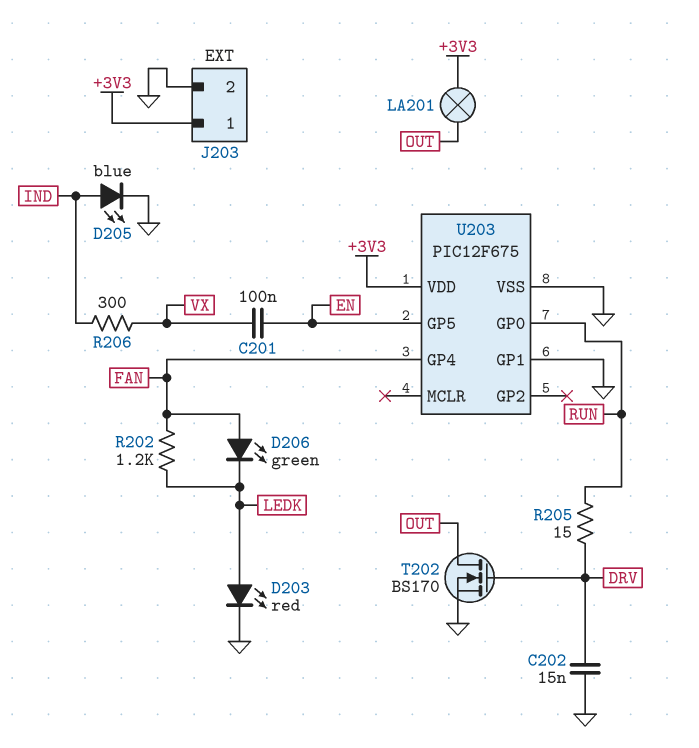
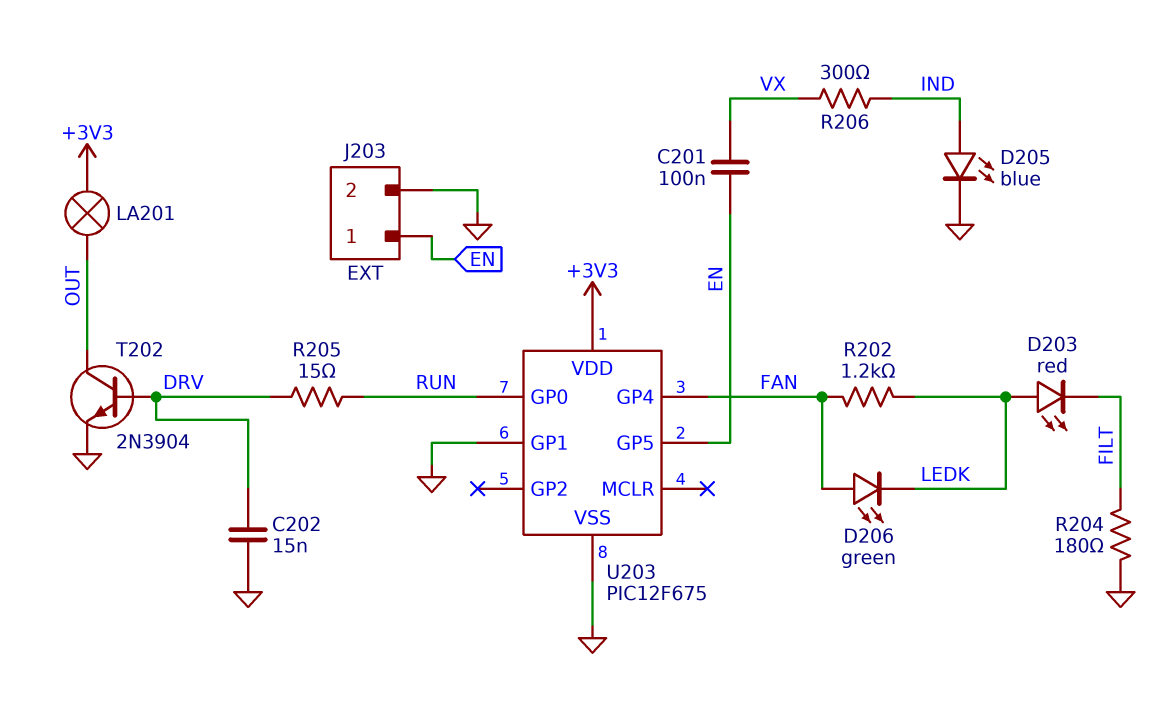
D203: LED red (A LEDK, K GND) -> LED red (A LEDK, K FILT)
J203 pin 1: +3V3 -> EN
R204: none -> 180 (FILT, GND)
T202: NMOS BS170 (G DRV, D OUT, S GND) -> NPN 2N3904 (B DRV, C OUT, E GND)

